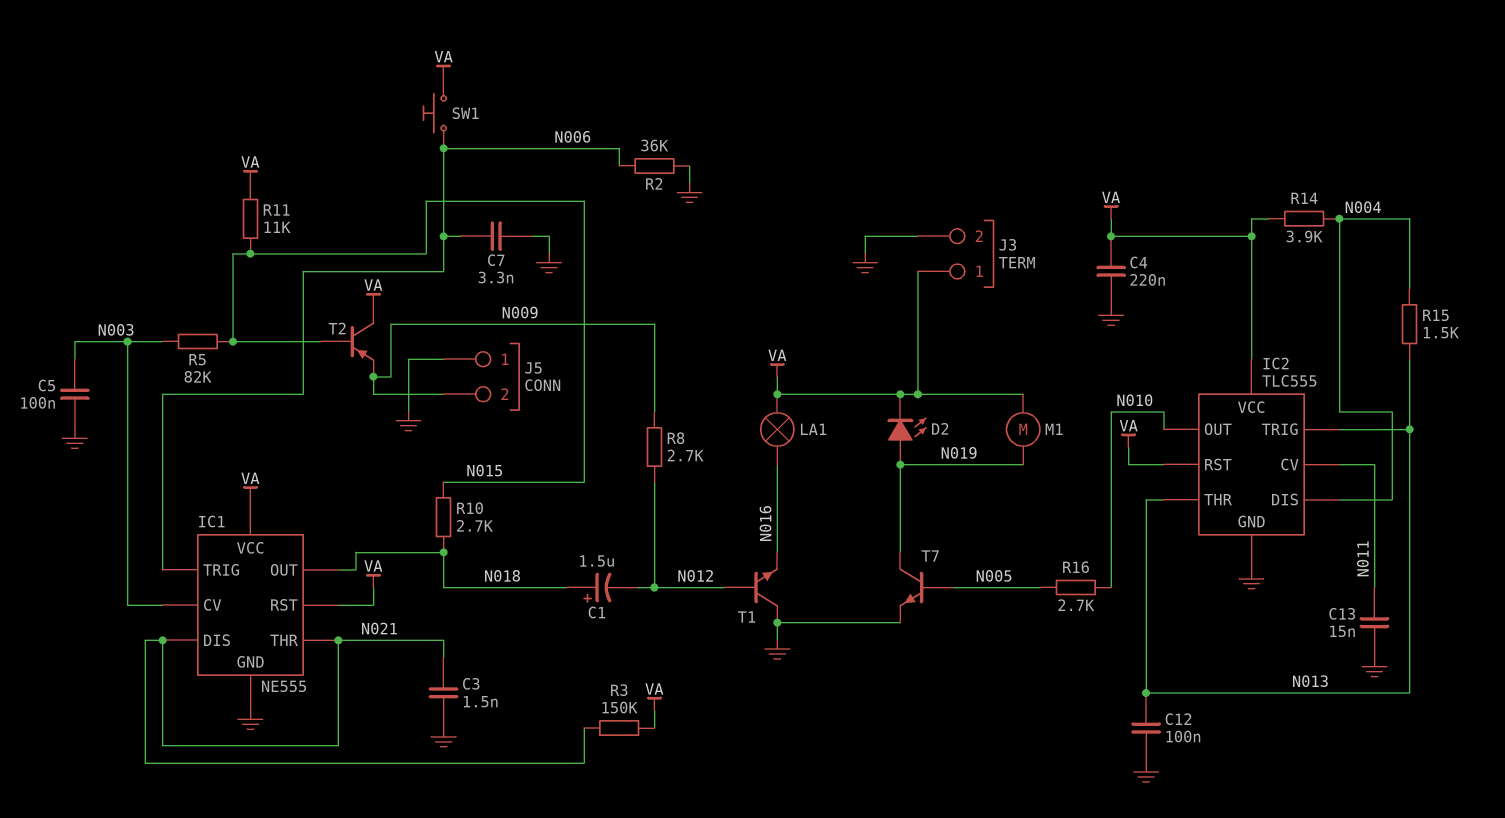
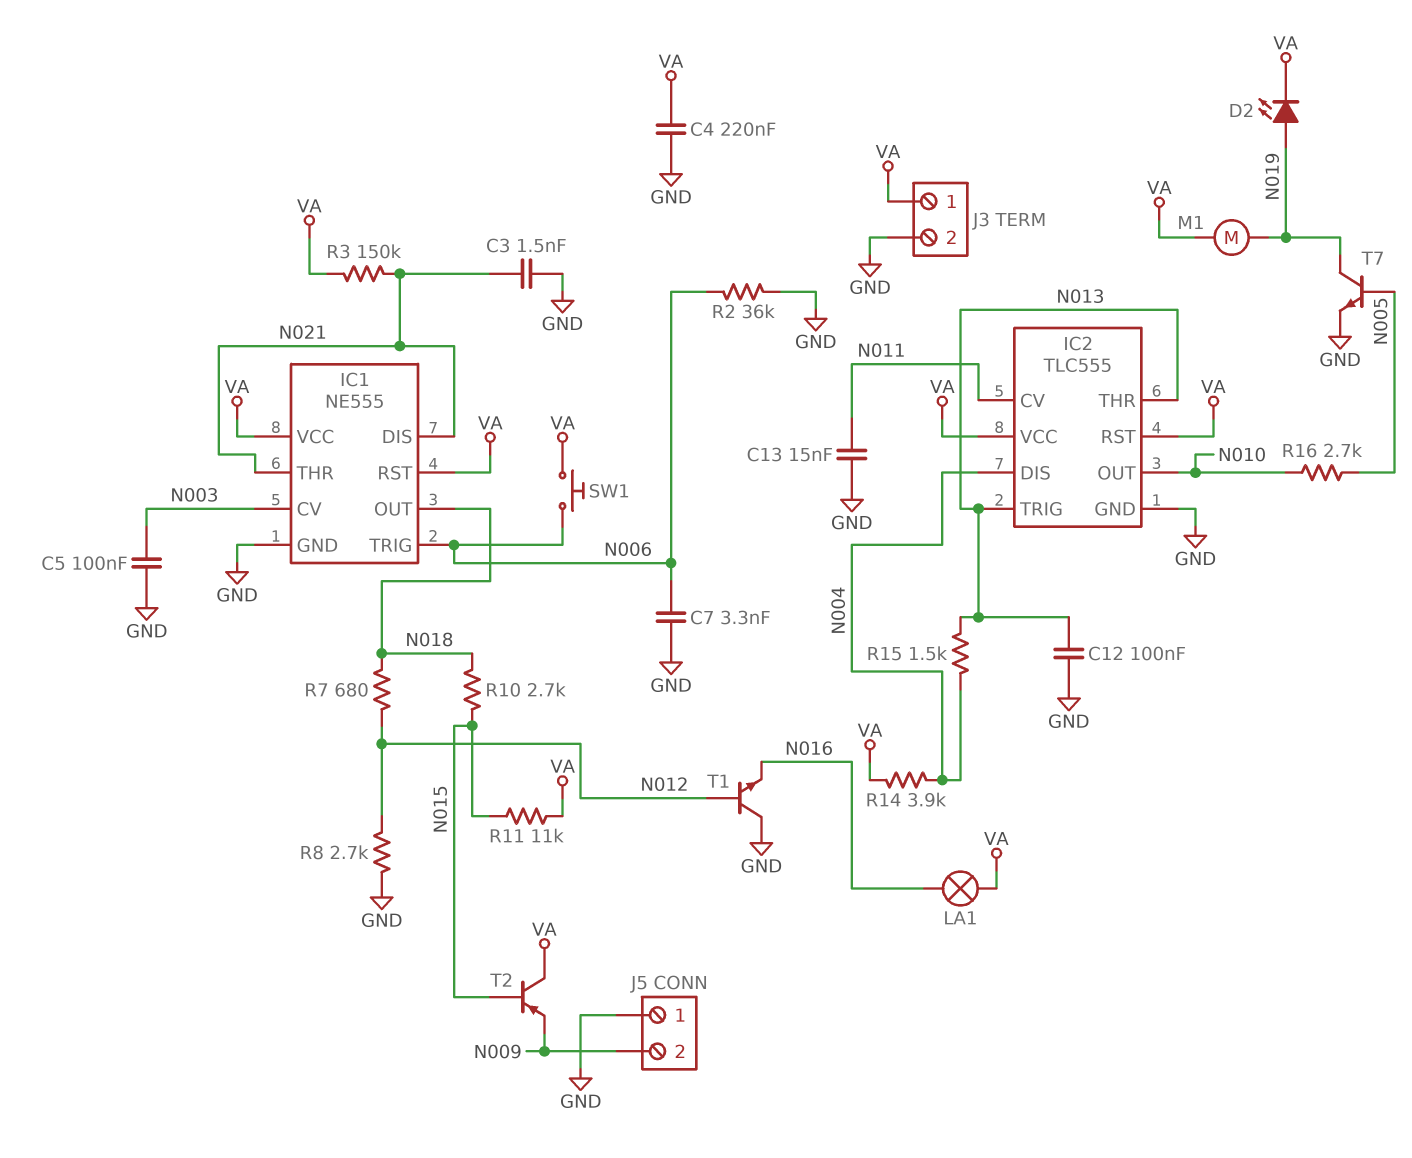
C1: 1.5uF (plus N018, minus N012) -> none
R5: 82k (N003, N015) -> none
R7: none -> 680 (N012, N018)
R8: 2.7k (N009, N012) -> 2.7k (GND, N012)

